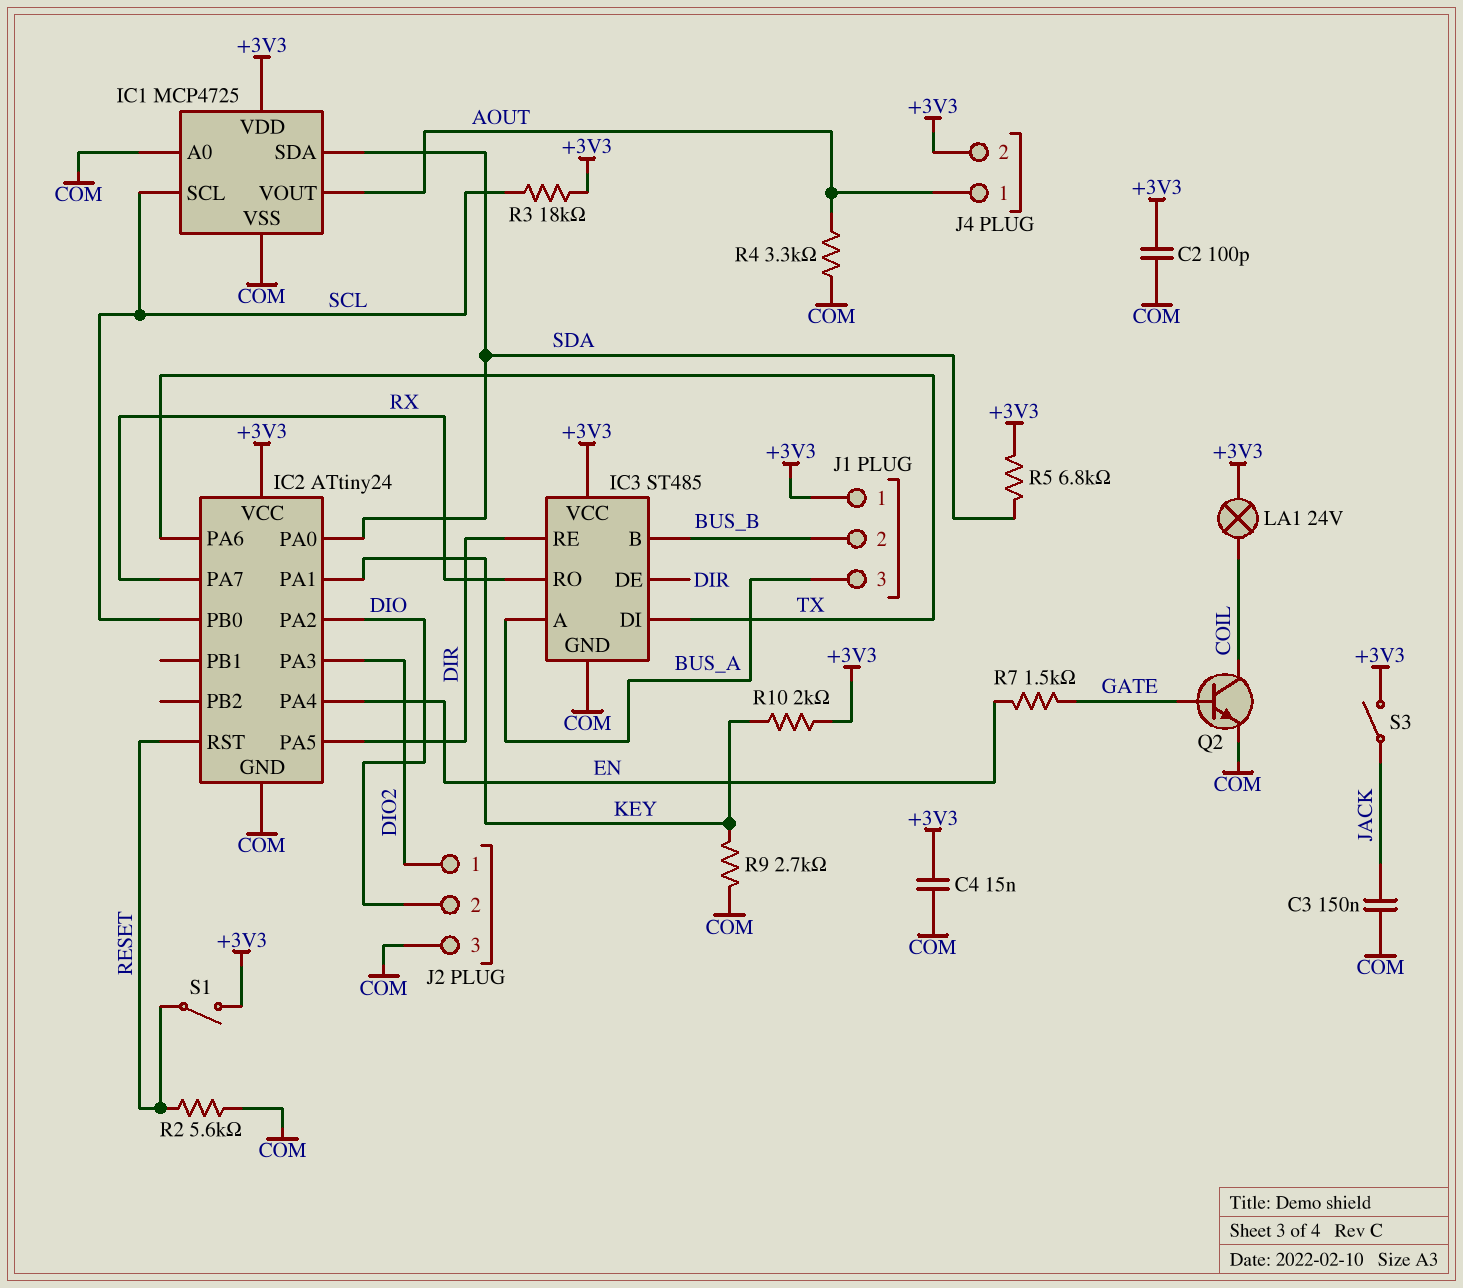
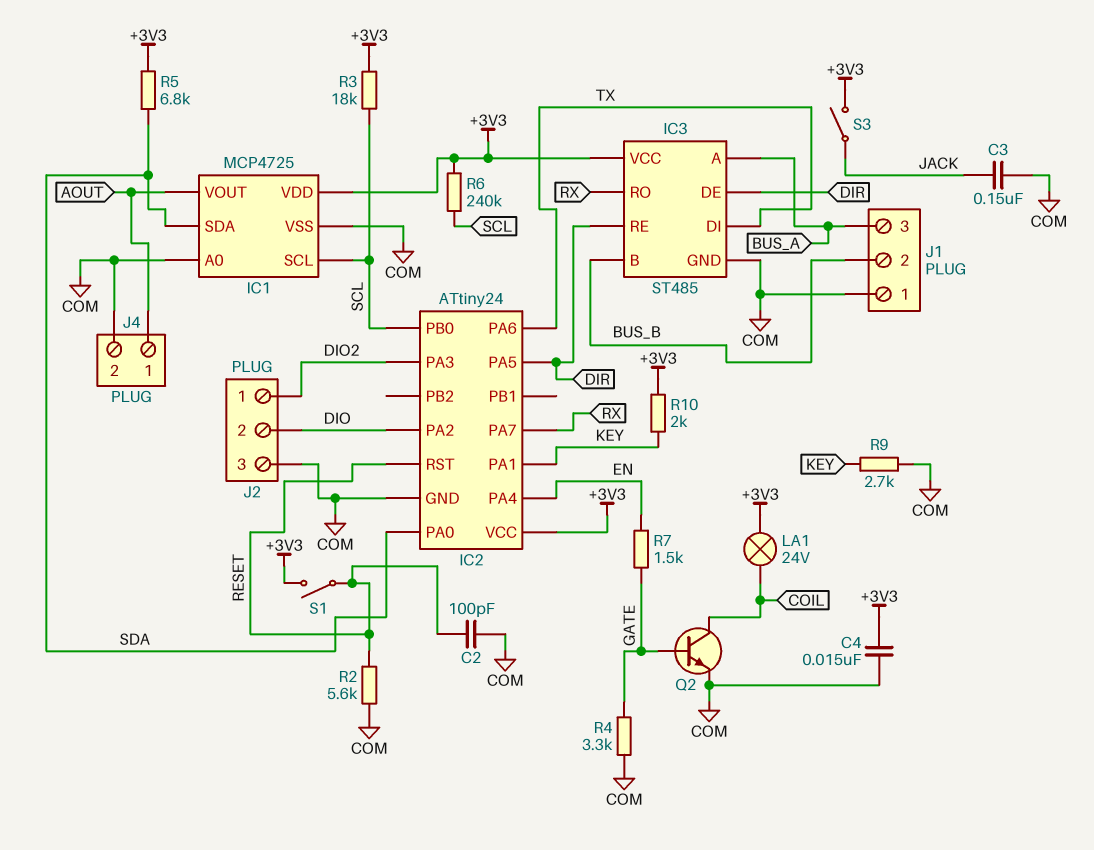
C2: 100pF (+3V3, COM) -> 100pF (COM, RESET)
J1 pin 1: +3V3 -> COM
J4 pin 2: +3V3 -> COM
R4: 3.3k (AOUT, COM) -> 3.3k (COM, GATE)
R6: none -> 240k (+3V3, SCL)

